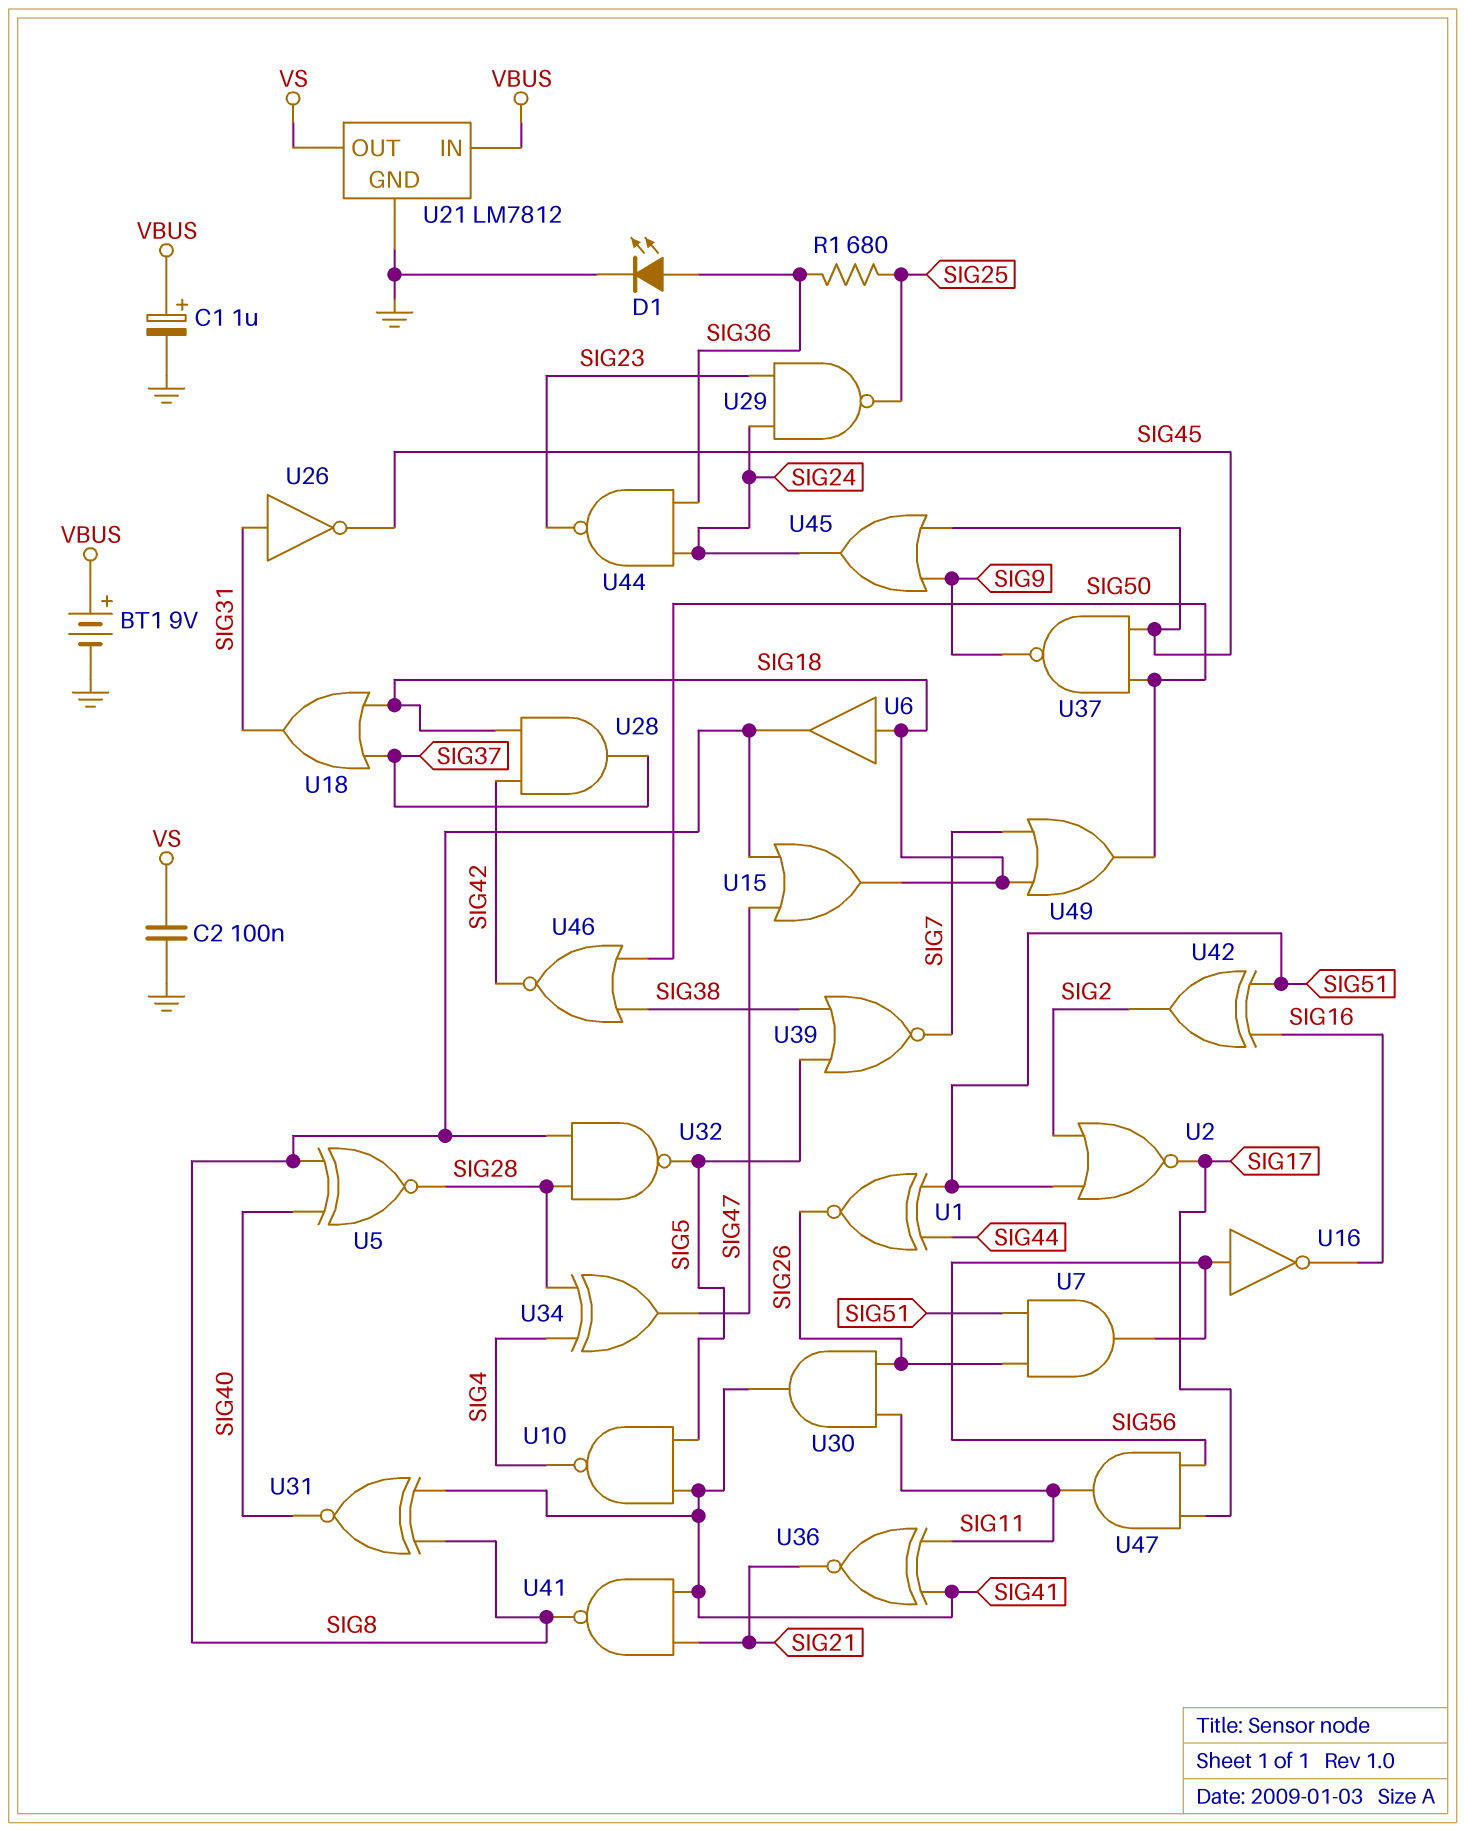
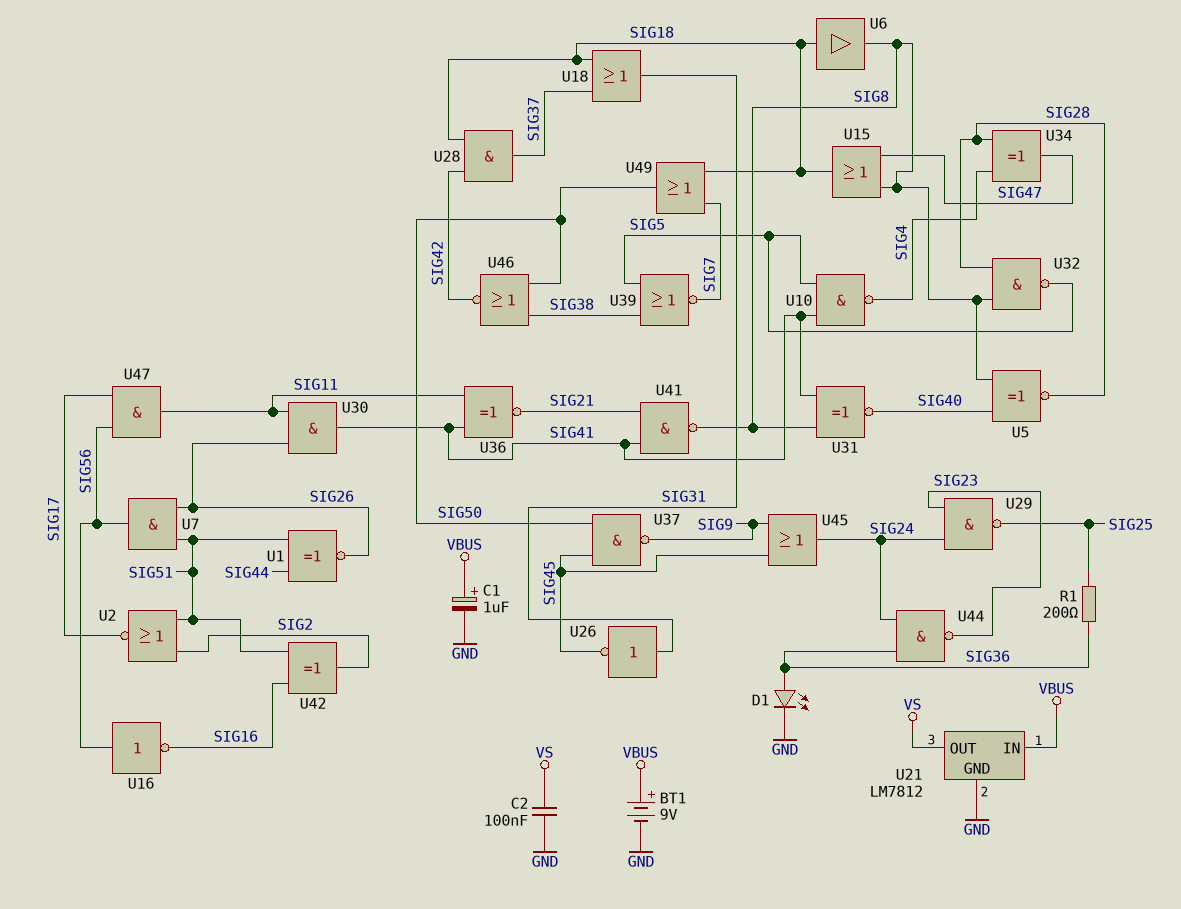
R1: 680 (SIG25, SIG36) -> 200 (SIG25, SIG36)

